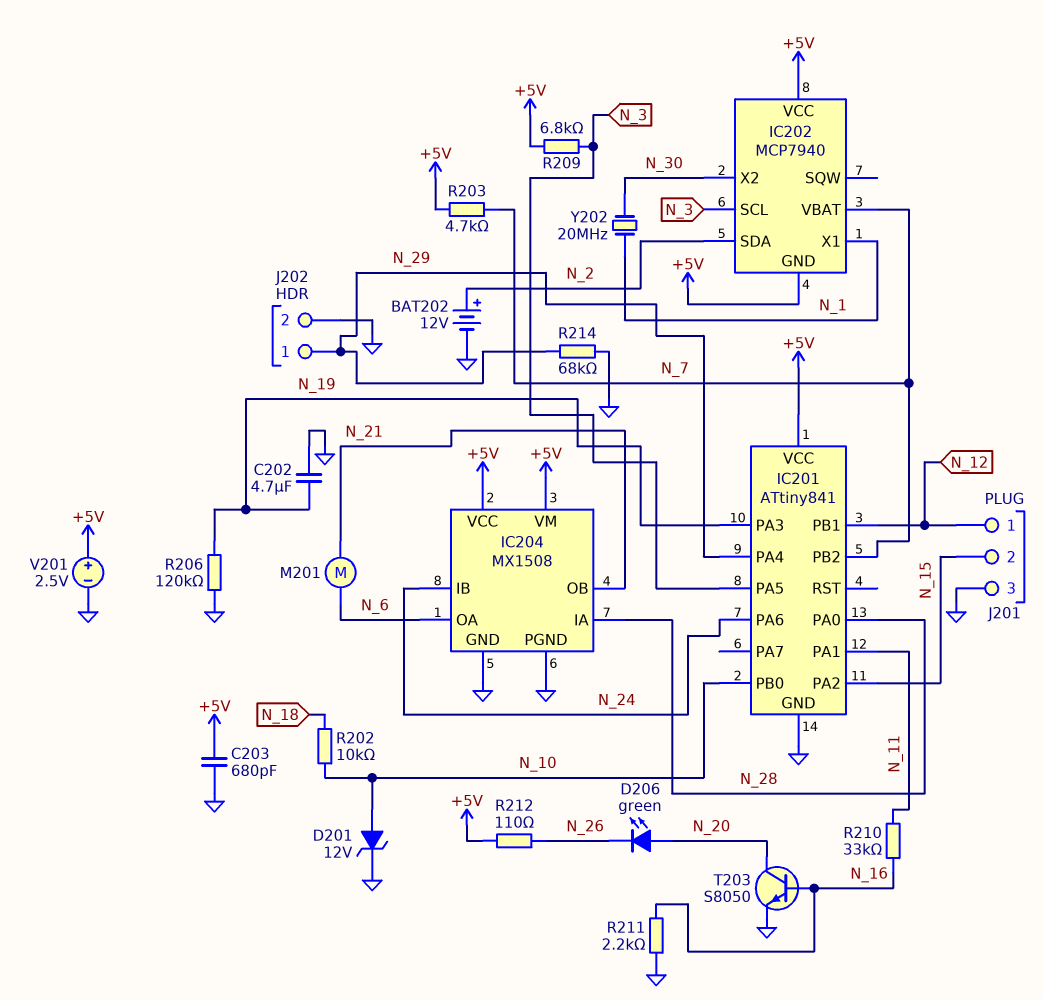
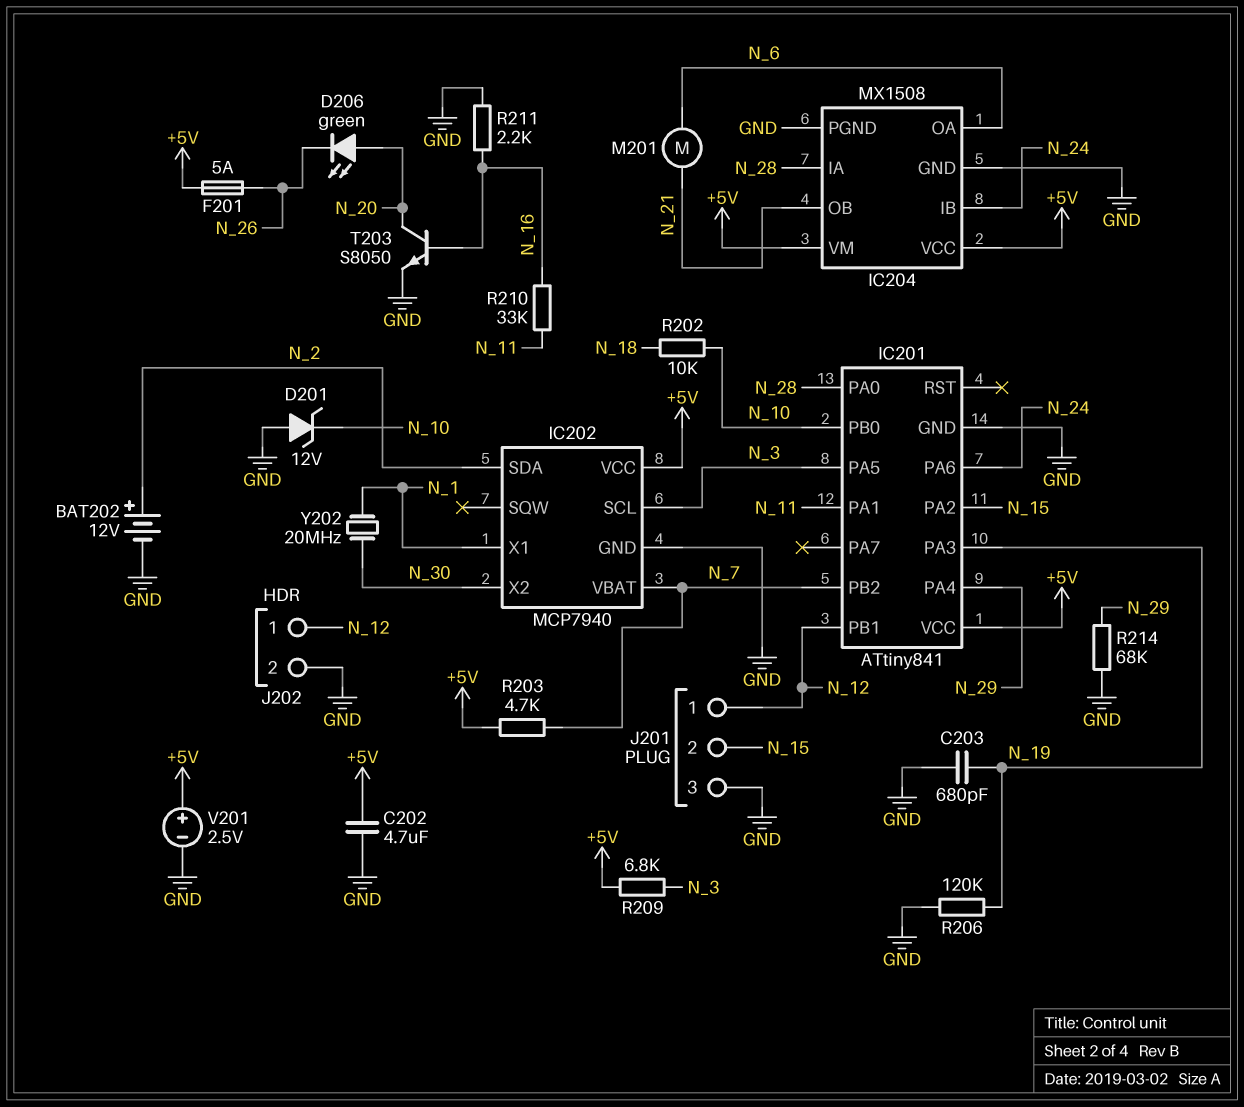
C202: 4.7uF (GND, N_19) -> 4.7uF (+5V, GND)
C203: 680pF (+5V, GND) -> 680pF (GND, N_19)
D201: zener 12V (A N_10, K GND) -> zener 12V (A GND, K N_10)
F201: none -> 5A (+5V, N_26)
IC202 pin GND: +5V -> GND
J202 pin 1: N_29 -> N_12
R212: 110 (+5V, N_26) -> none

